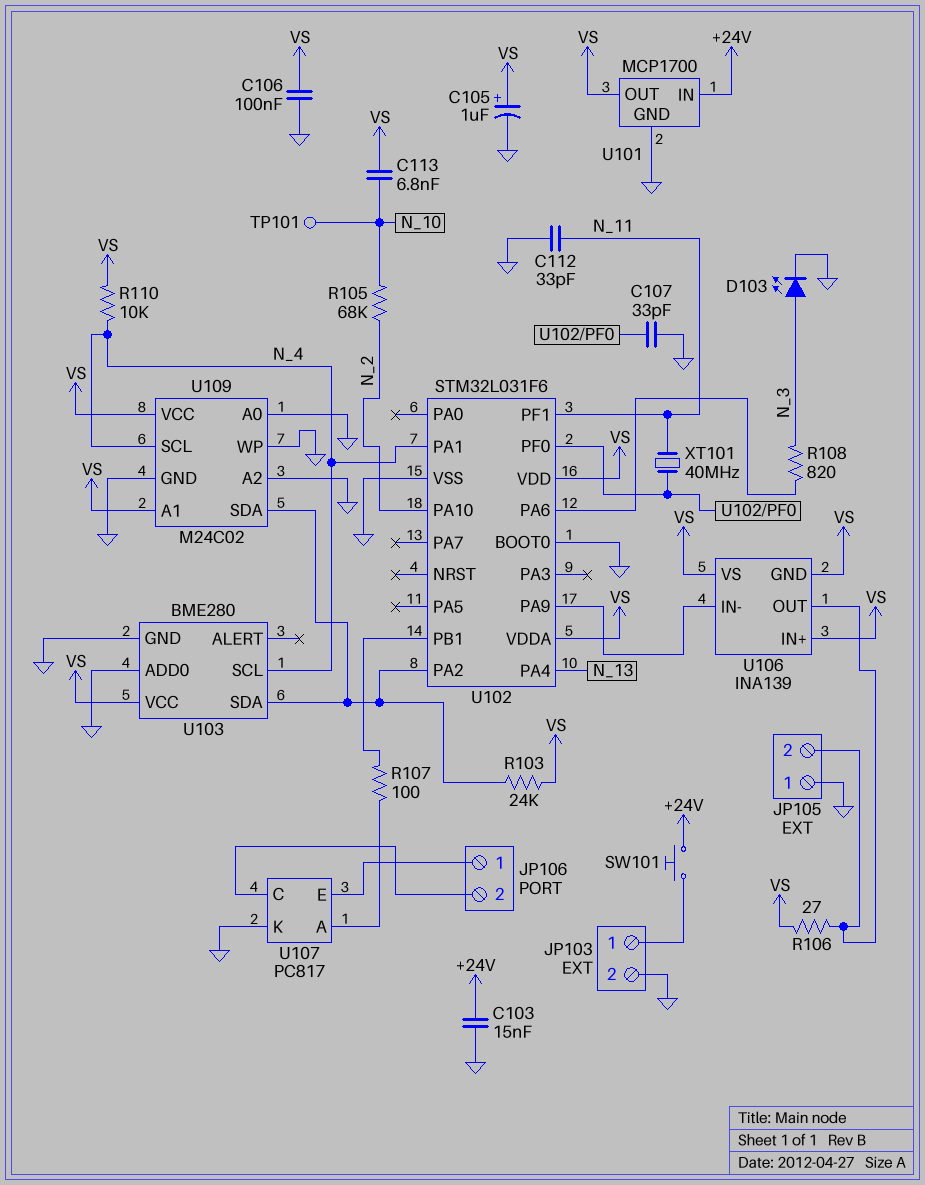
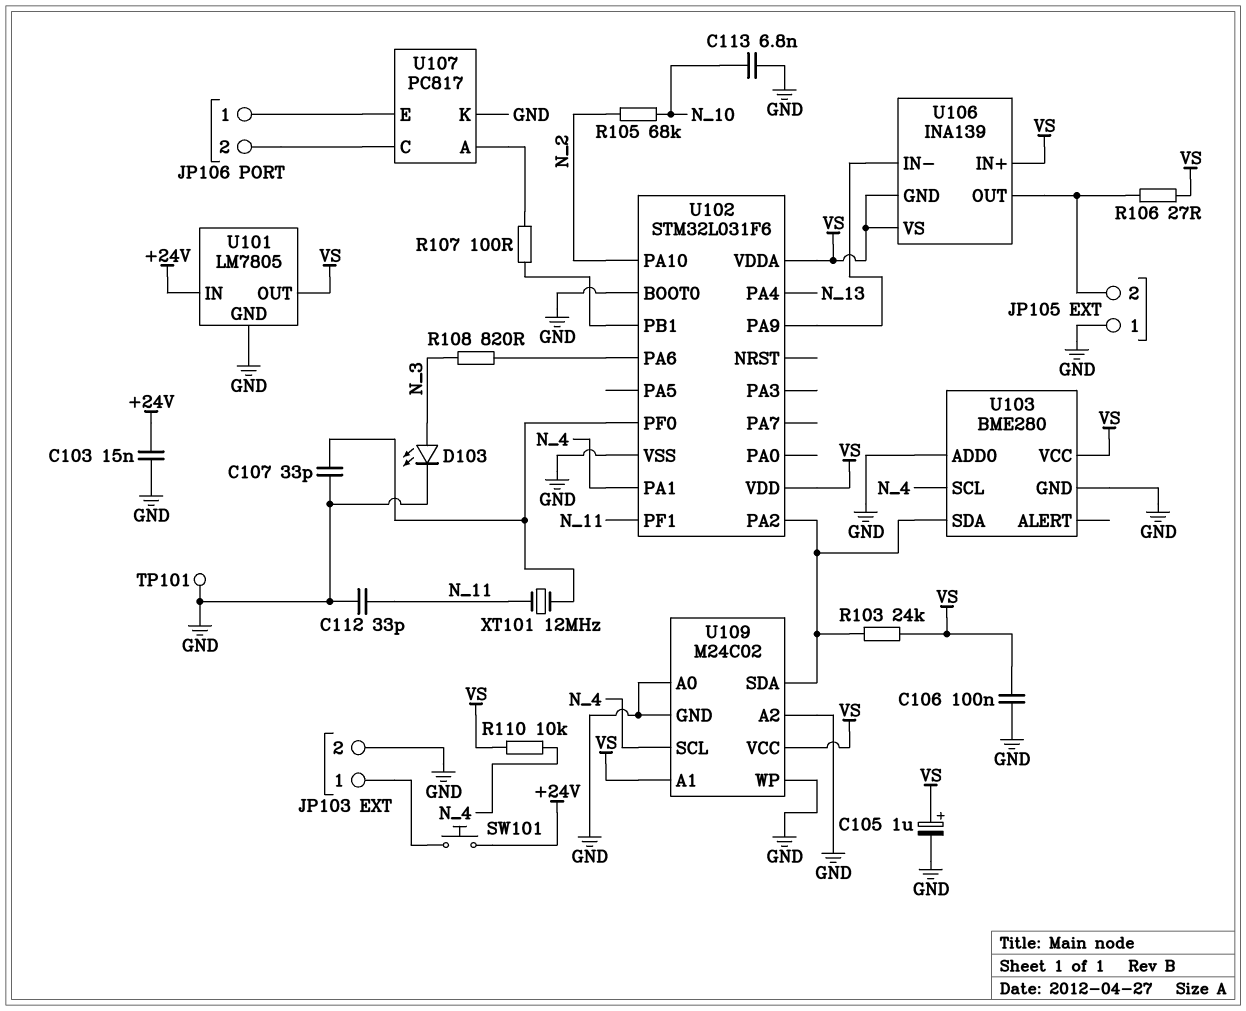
C113: 6.8nF (N_10, VS) -> 6.8nF (GND, N_10)
TP101: test point (N_10) -> test point (GND)
U101: MCP1700 -> LM7805
XT101: 40MHz (N_11, U102/PF0) -> 12MHz (N_11, U102/PF0)

